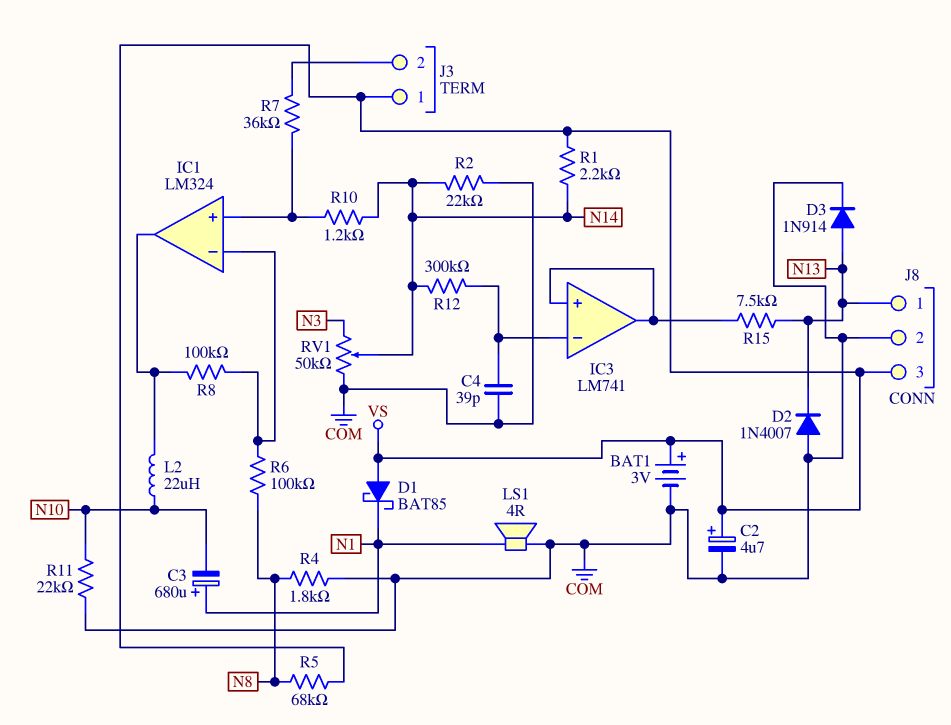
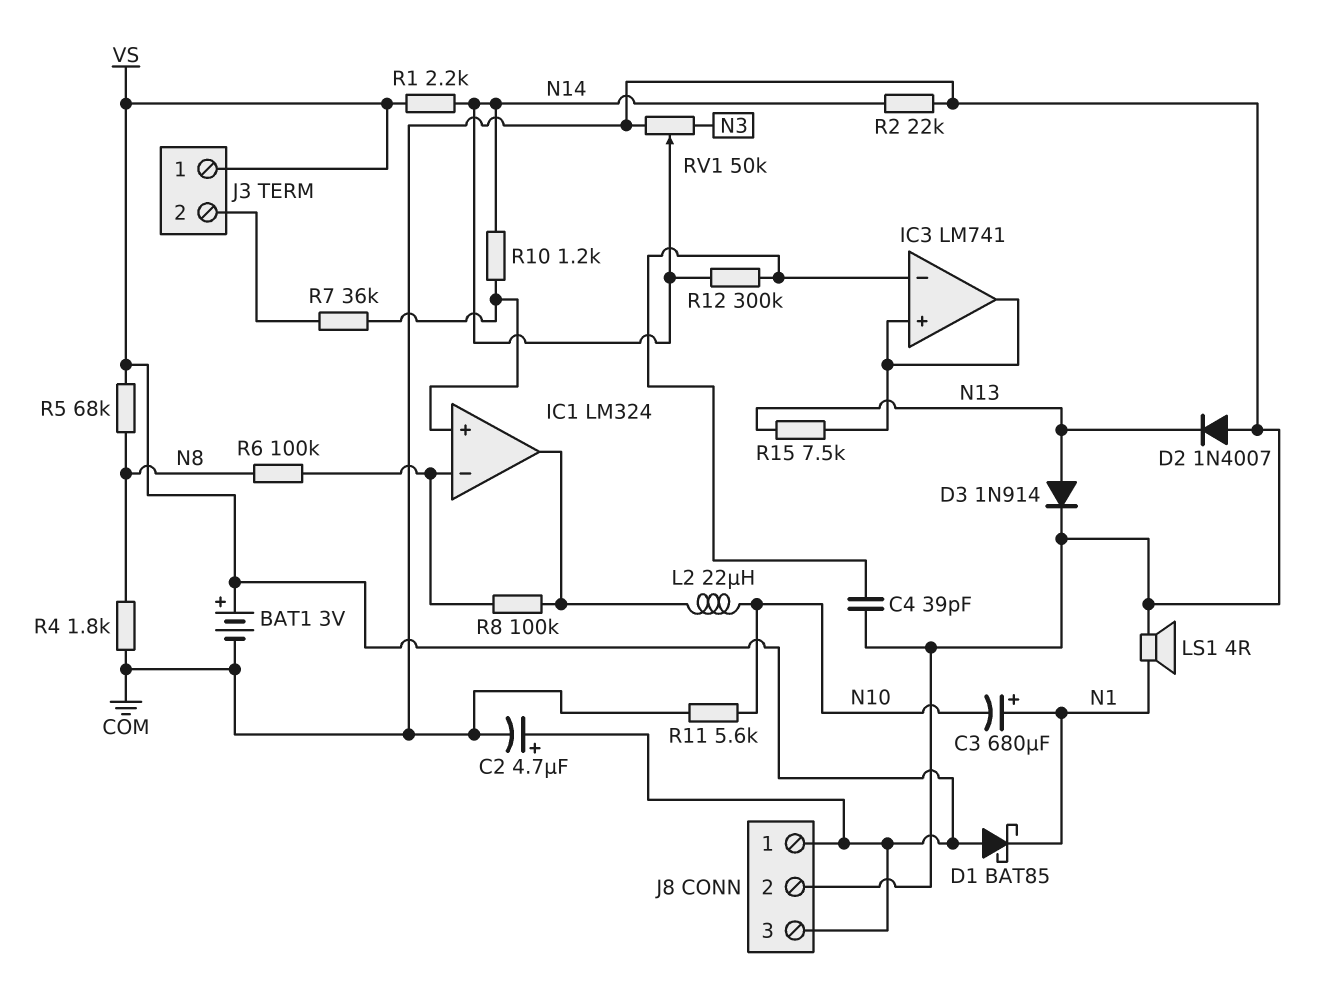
J8 pin 1: N13 -> VS
R11: 22k (COM, N10) -> 5.6k (COM, N10)

